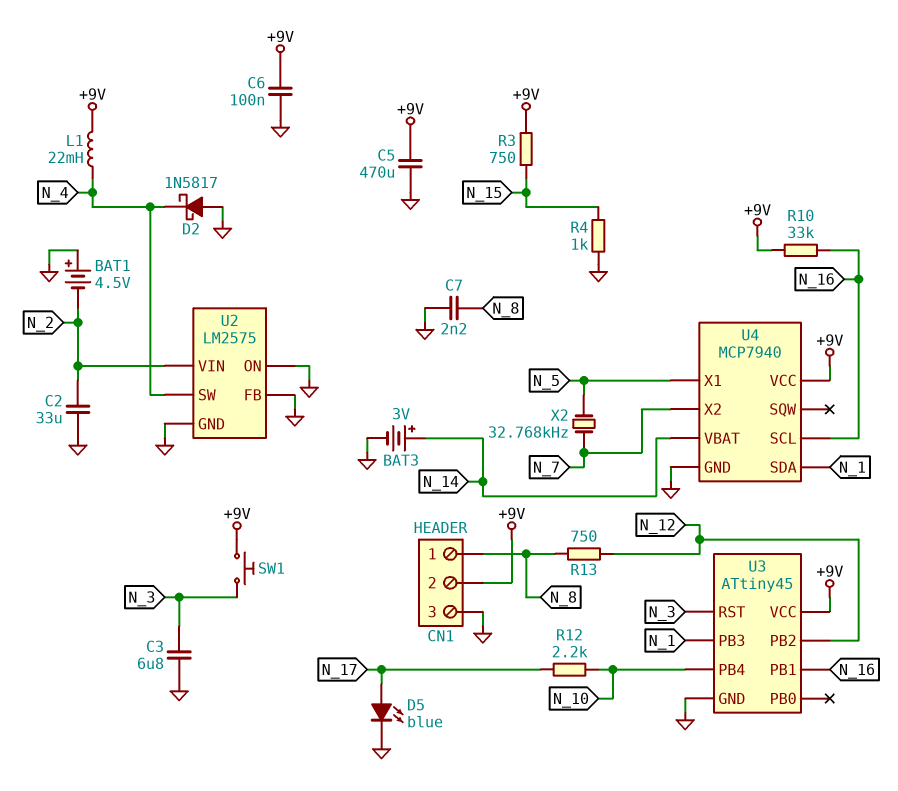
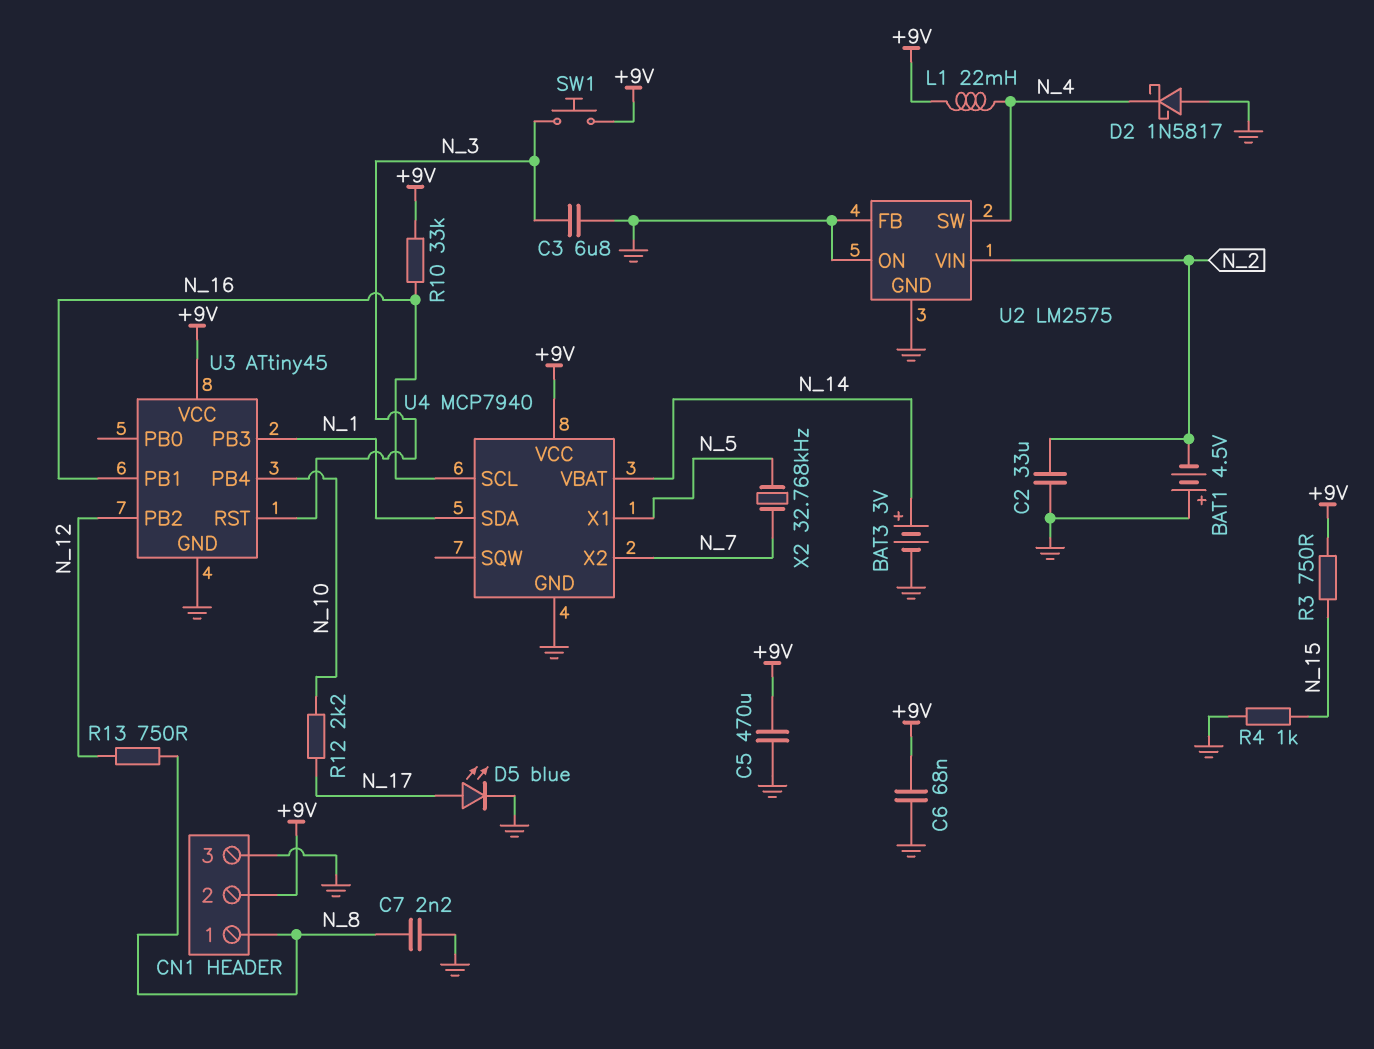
C6: 100nF (+9V, GND) -> 68nF (+9V, GND)

